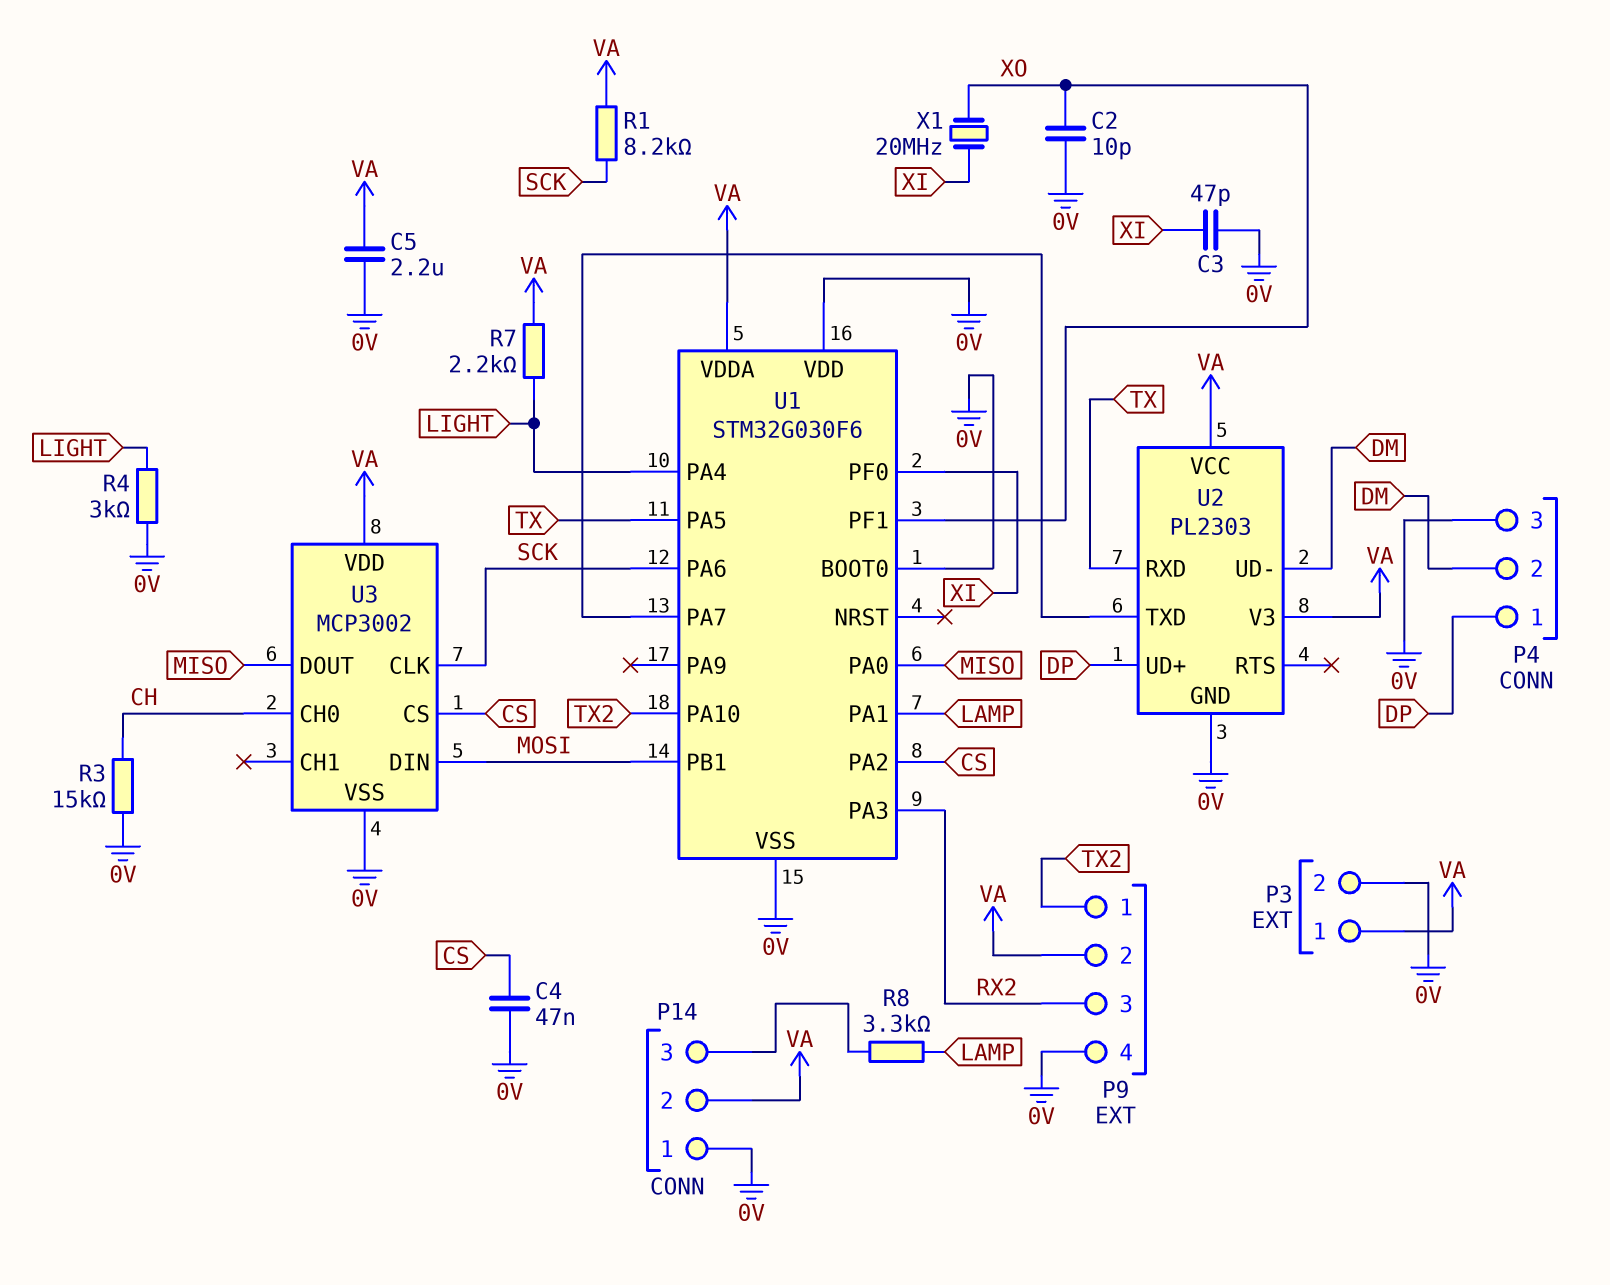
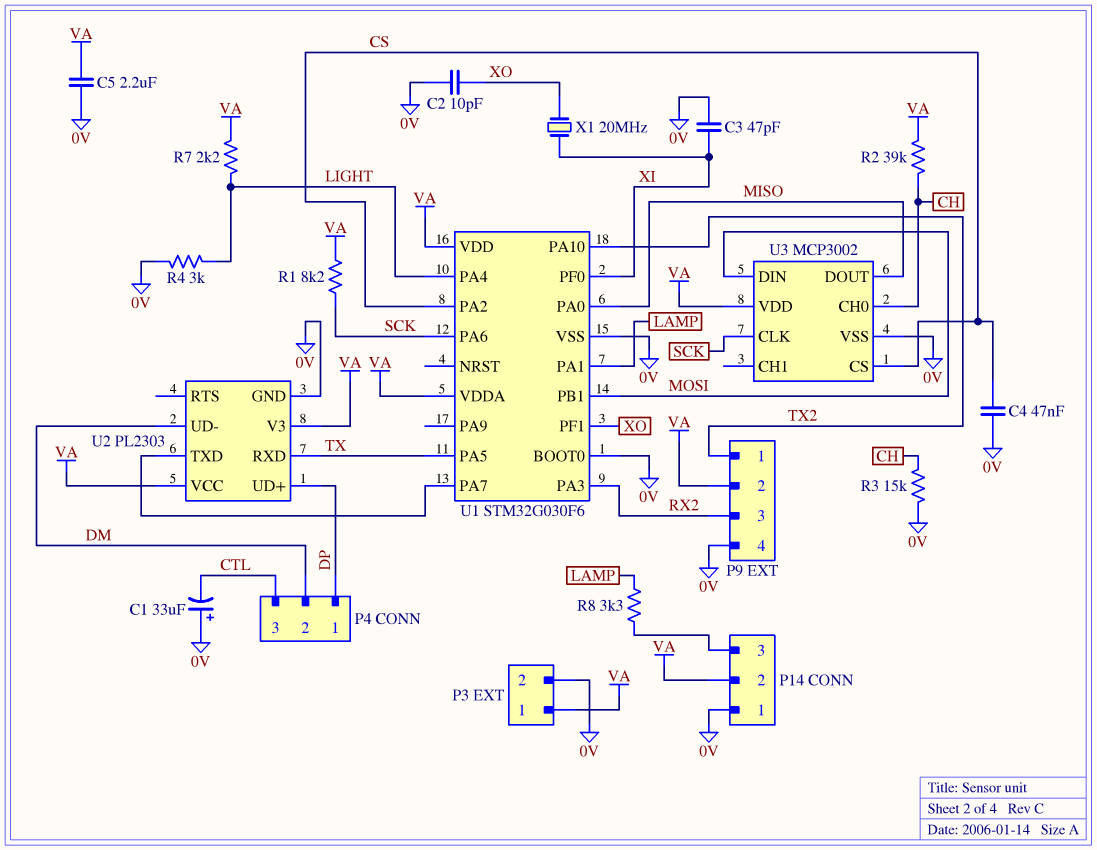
C1: none -> 33uF (plus 0V, minus CTL)
P4 pin 3: 0V -> CTL
R2: none -> 39k (CH, VA)
U1 pin VDD: 0V -> VA

